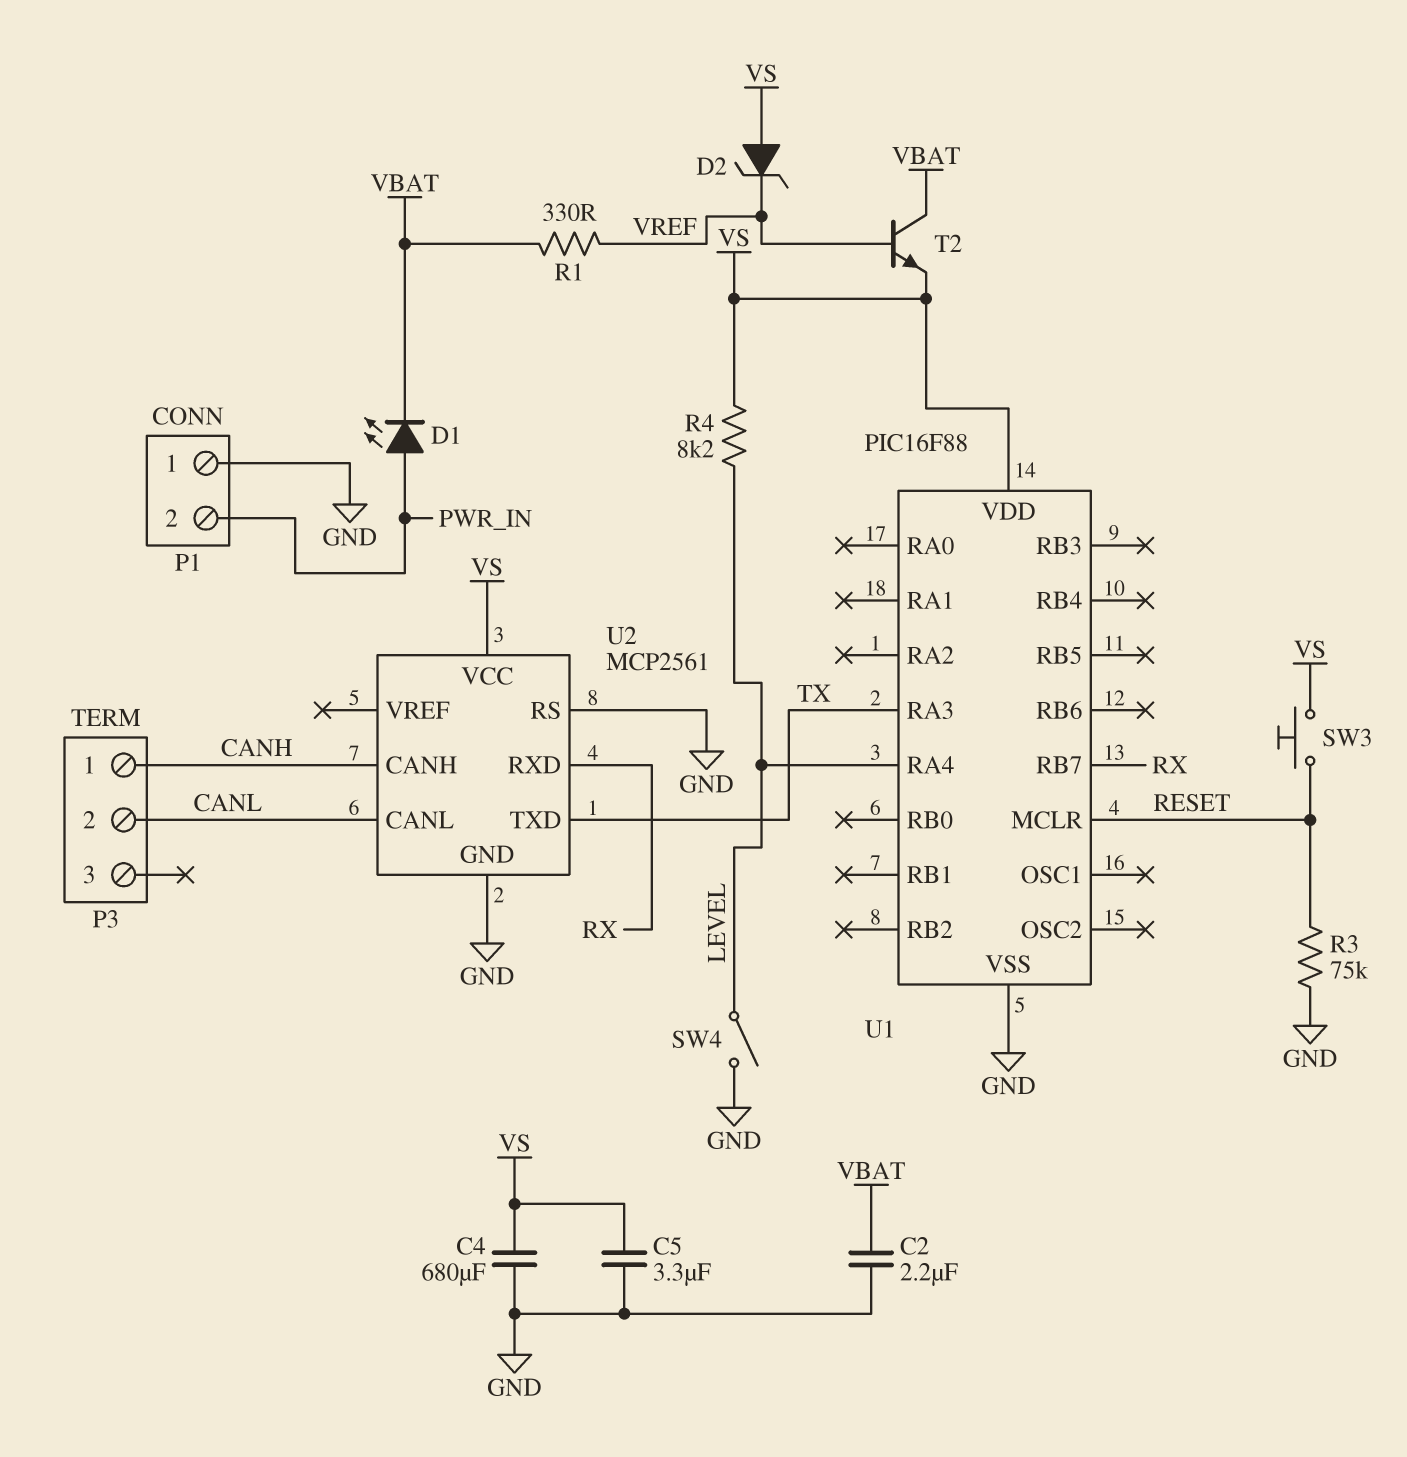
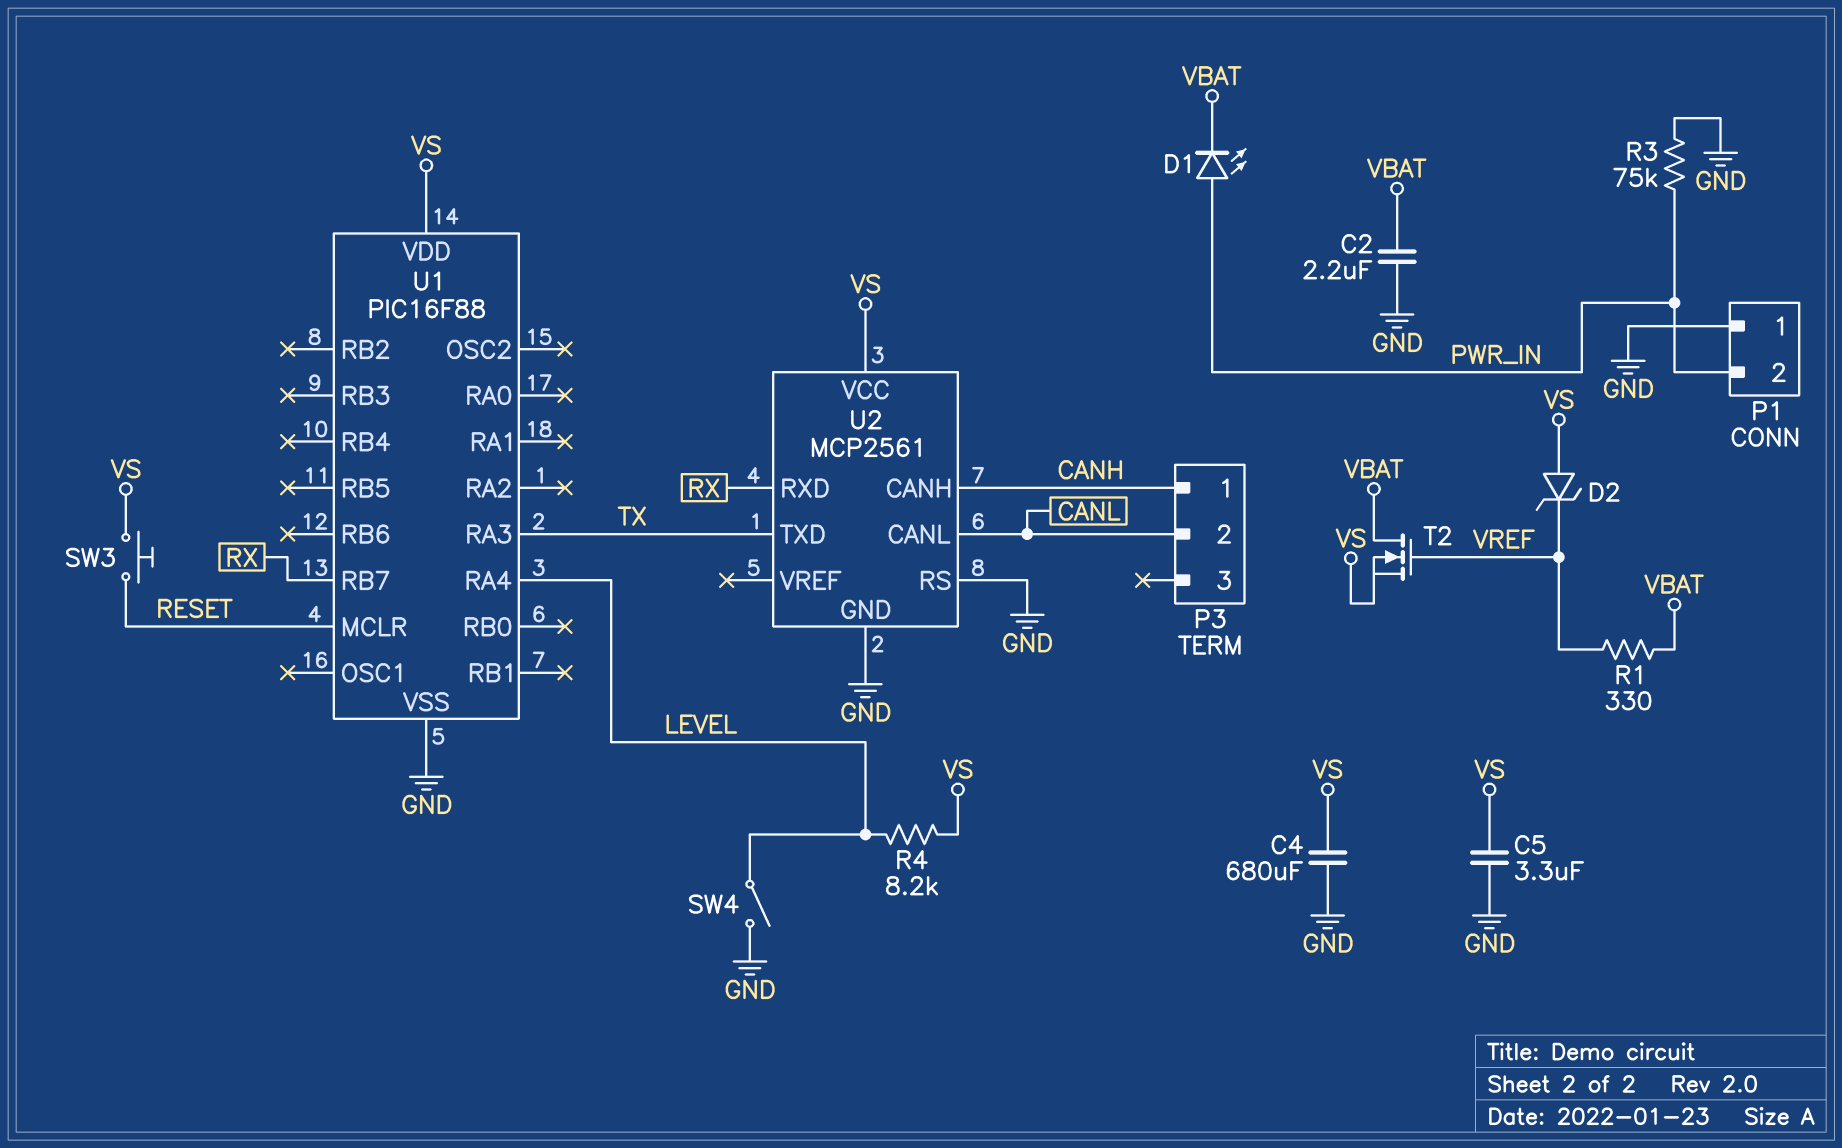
R3: 75k (GND, RESET) -> 75k (GND, PWR_IN)
T2: NPN (B VREF, C VBAT, E VS) -> NMOS (G VREF, D VBAT, S VS)

